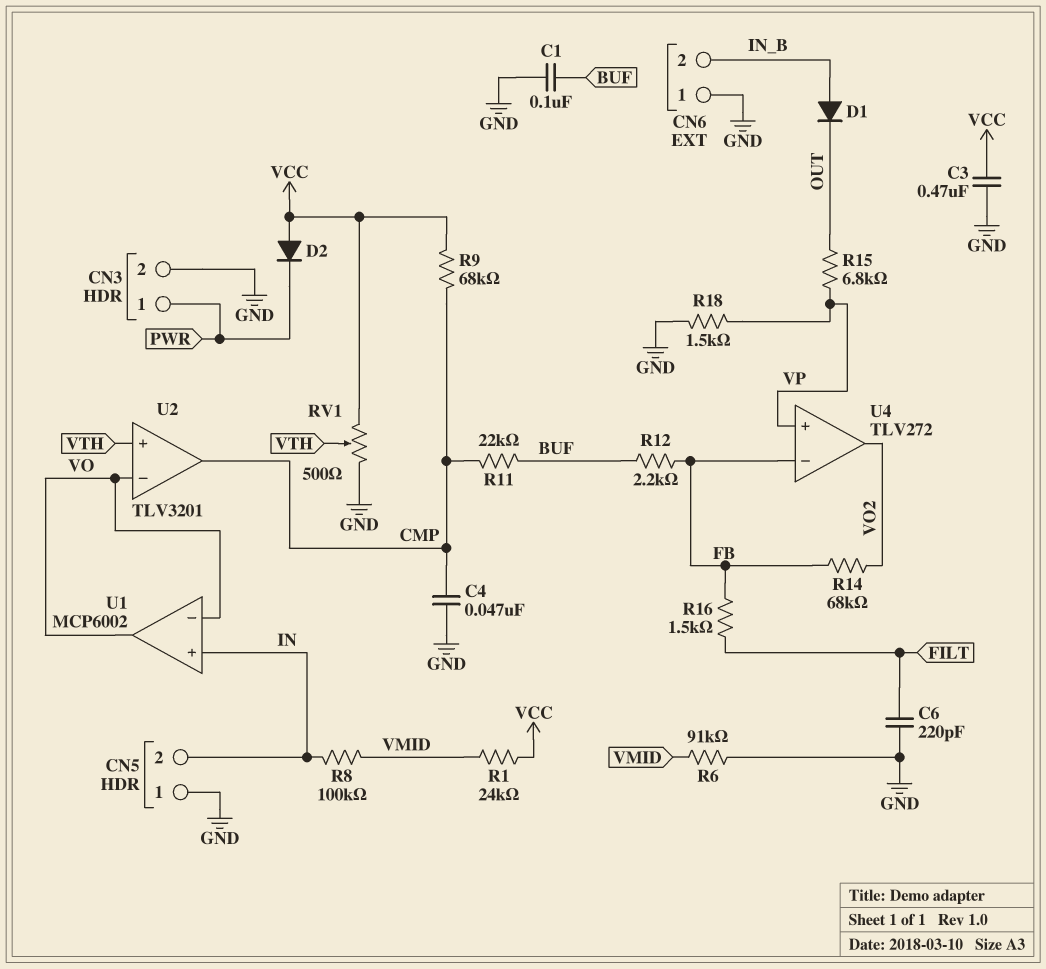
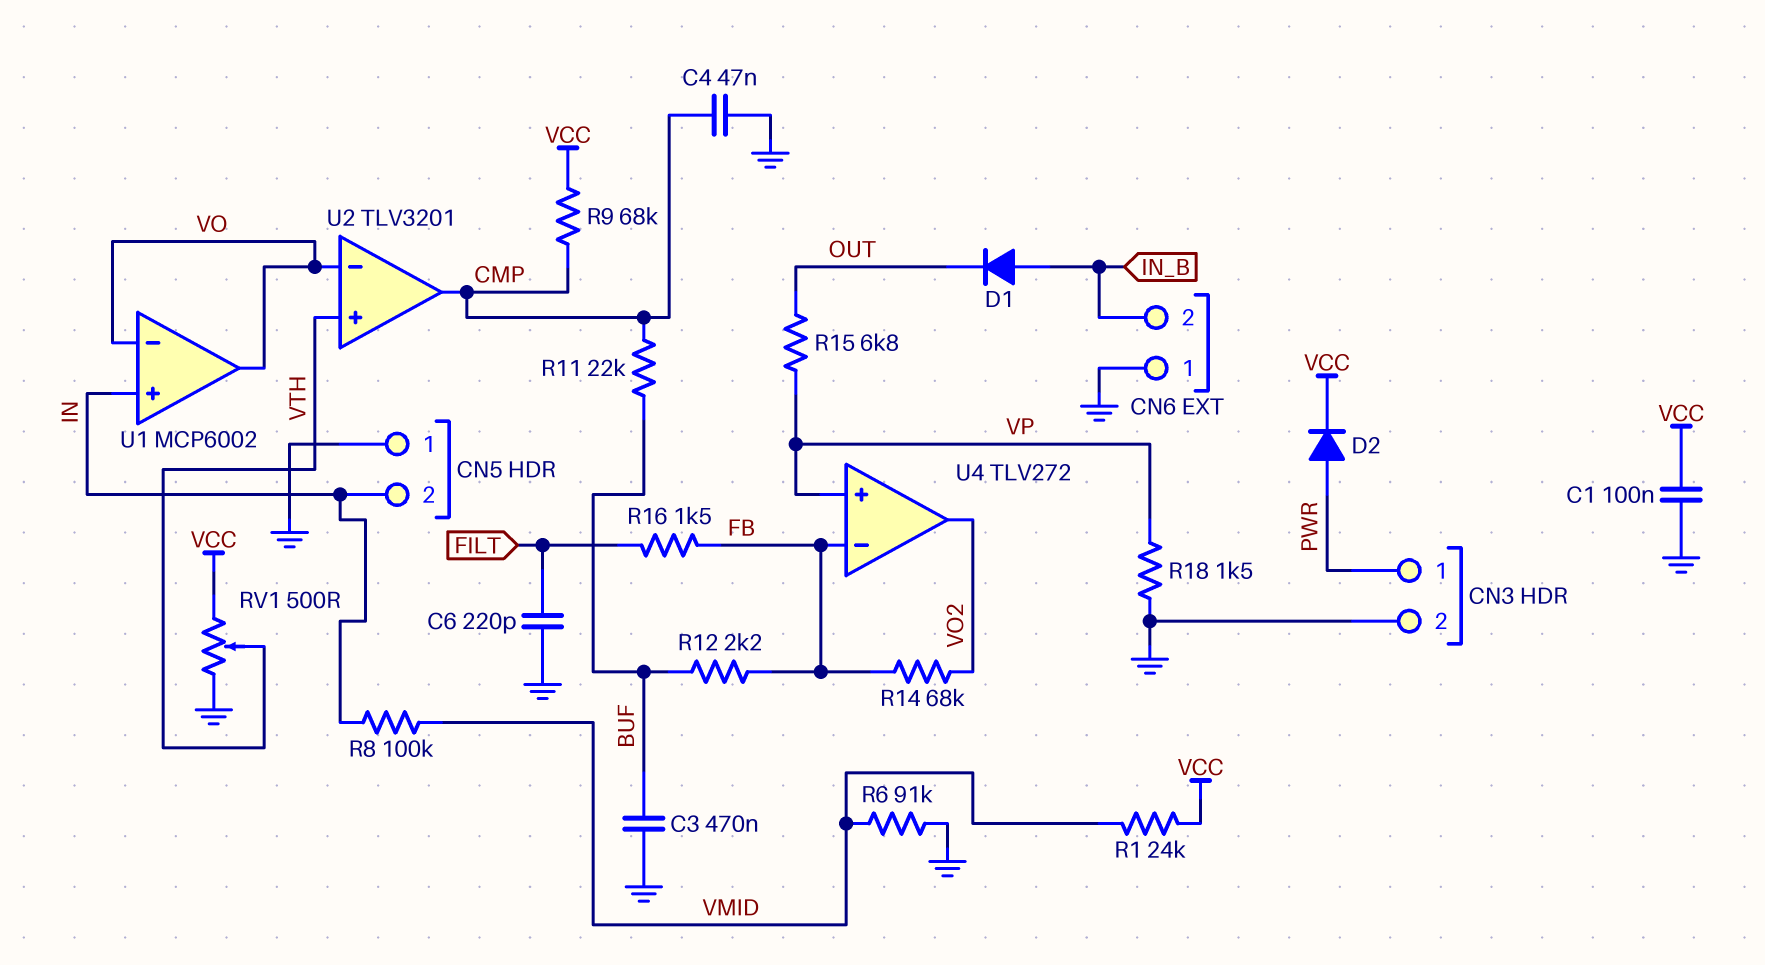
C1: 100nF (BUF, GND) -> 100nF (GND, VCC)
C3: 470nF (GND, VCC) -> 470nF (BUF, GND)
D2: diode (A VCC, K PWR) -> diode (A PWR, K VCC)

